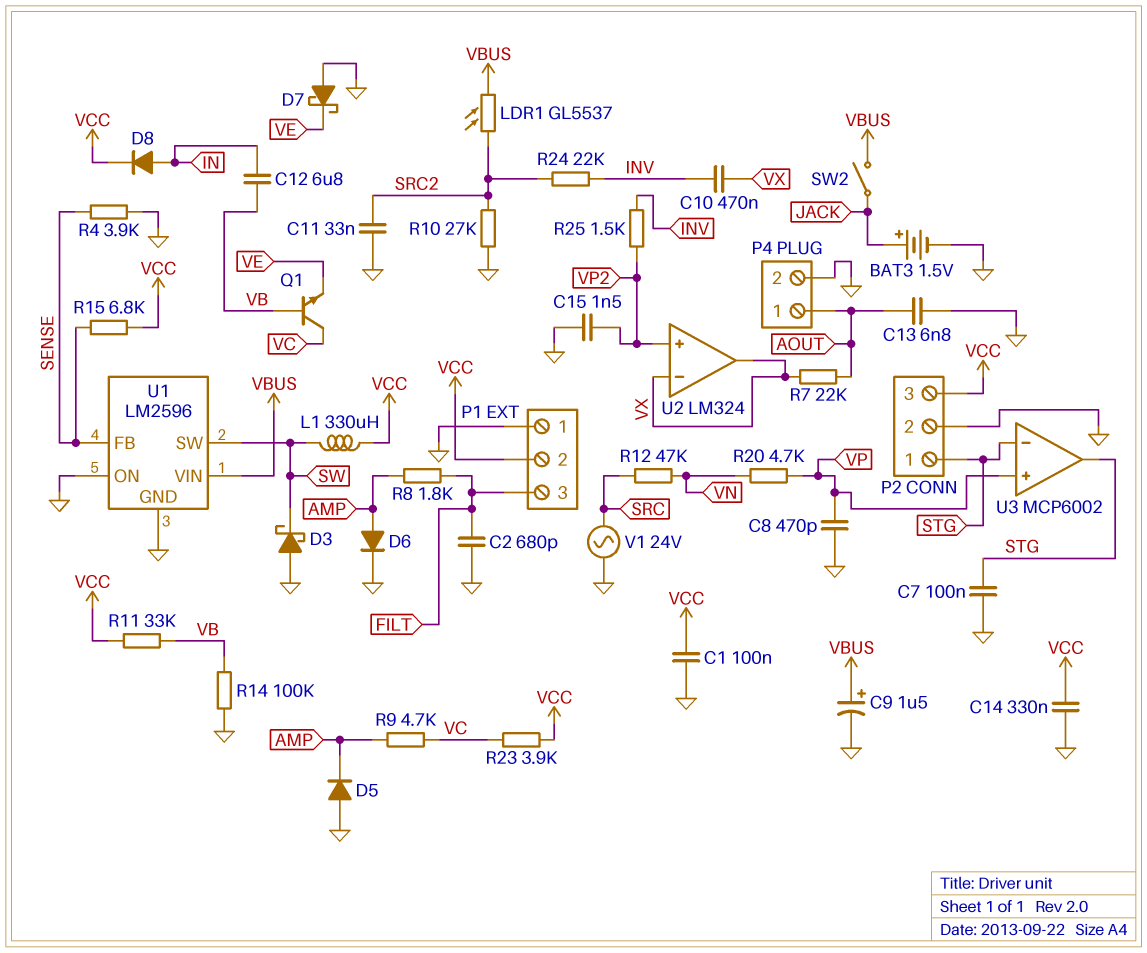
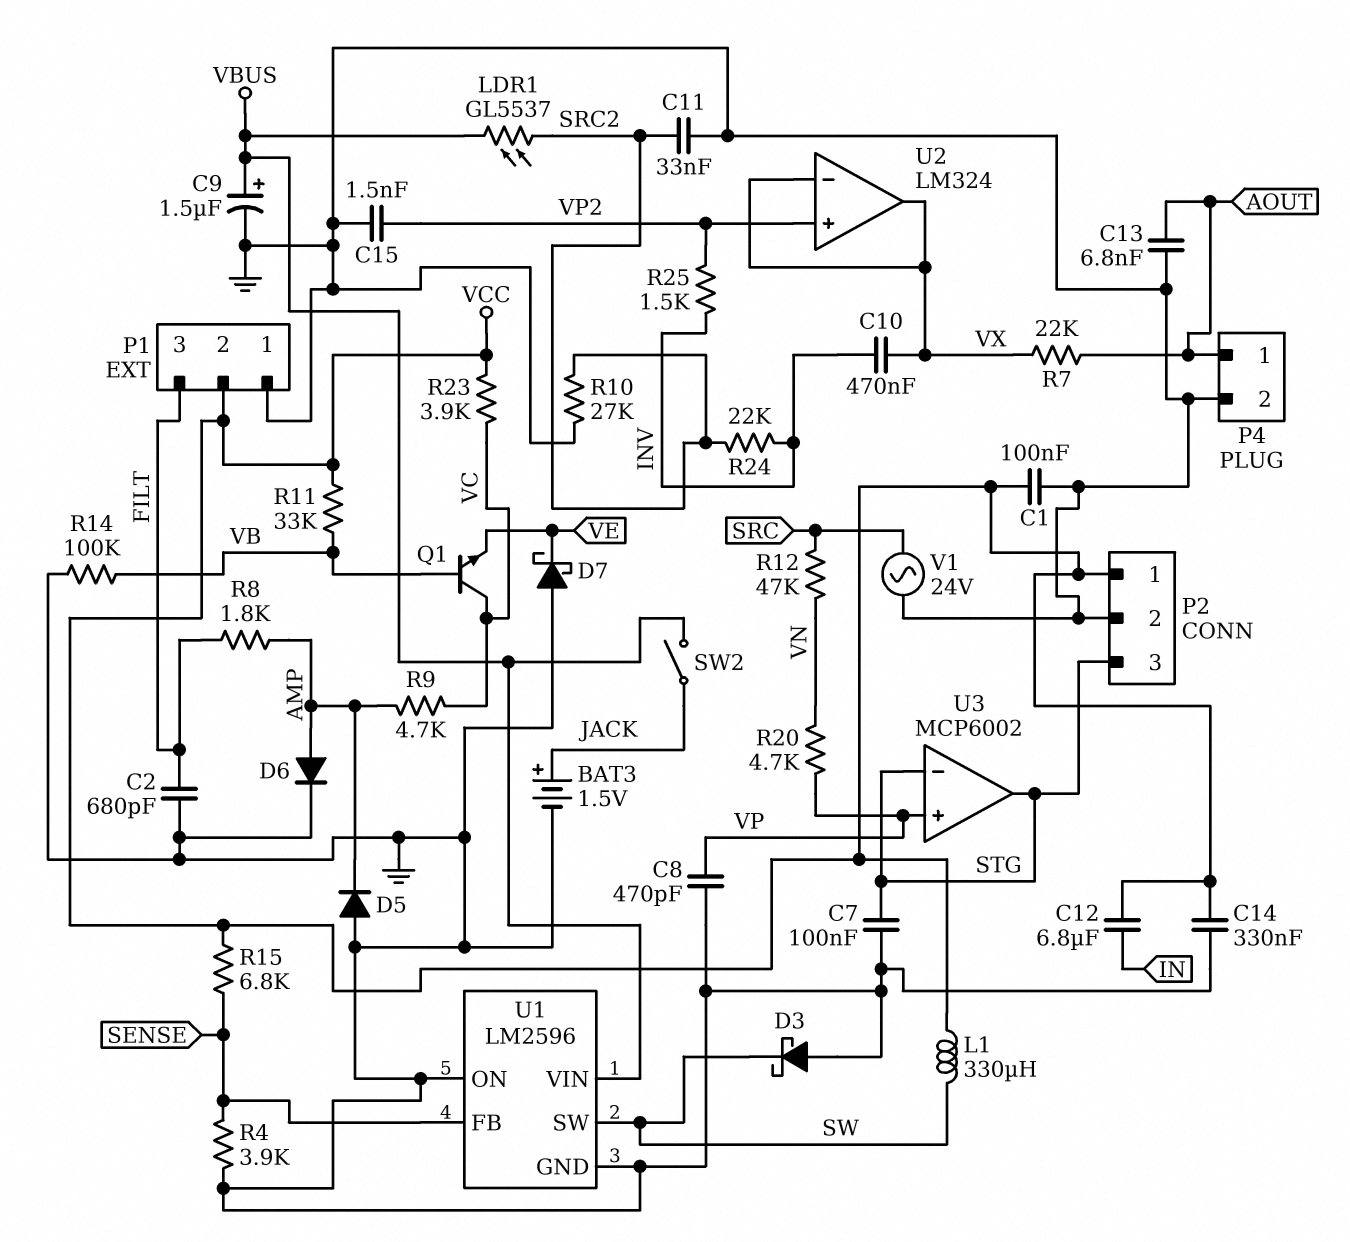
C12: 6.8uF (IN, VB) -> 6.8uF (IN, VCC)
D8: diode (A IN, K VCC) -> none
P2 pin 1: STG -> VCC
P2 pin 3: VCC -> STG

